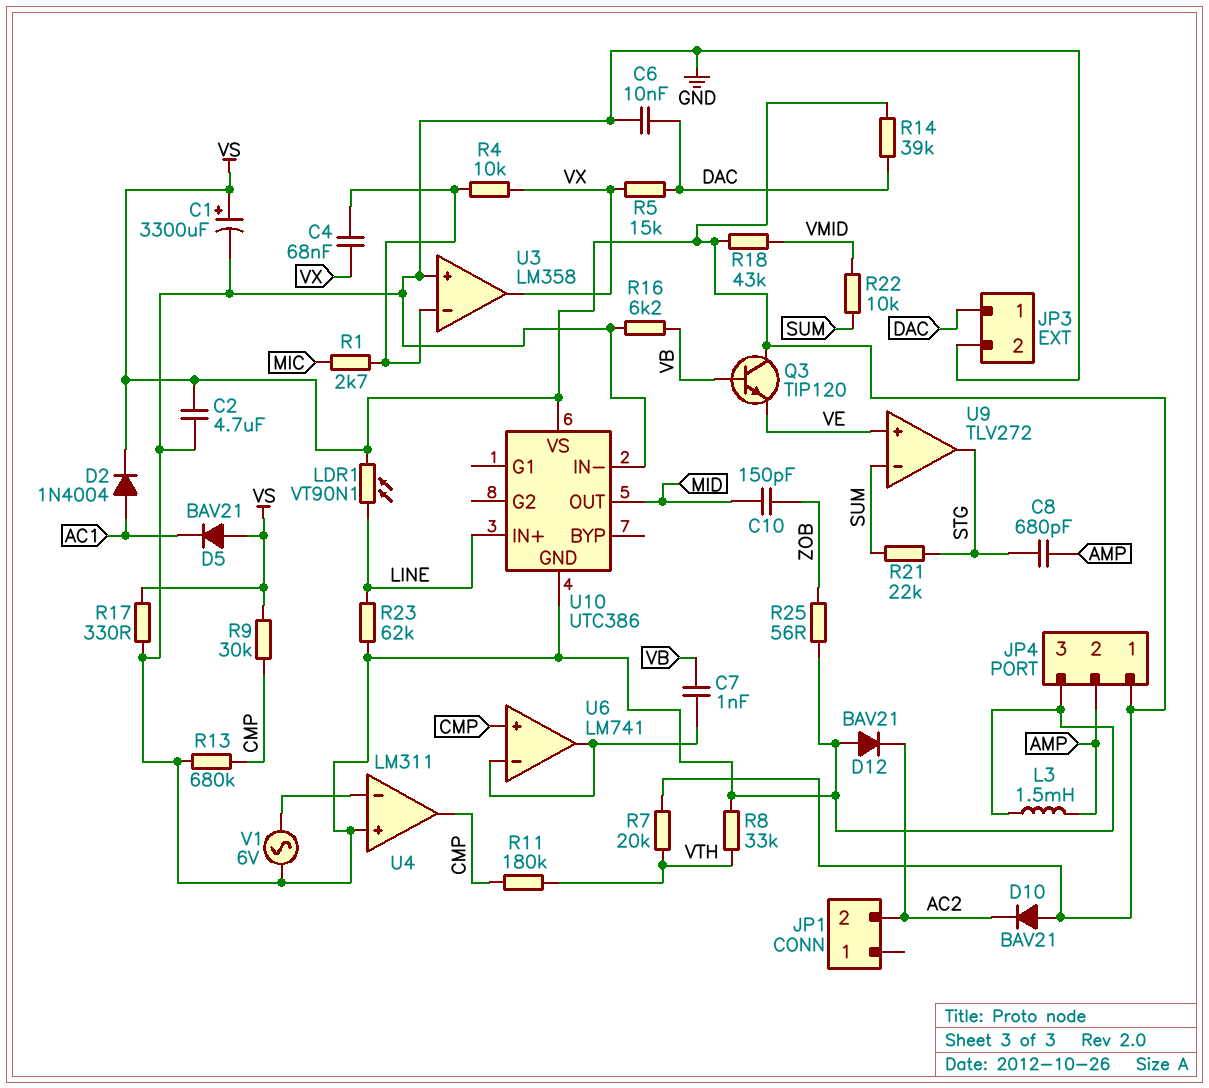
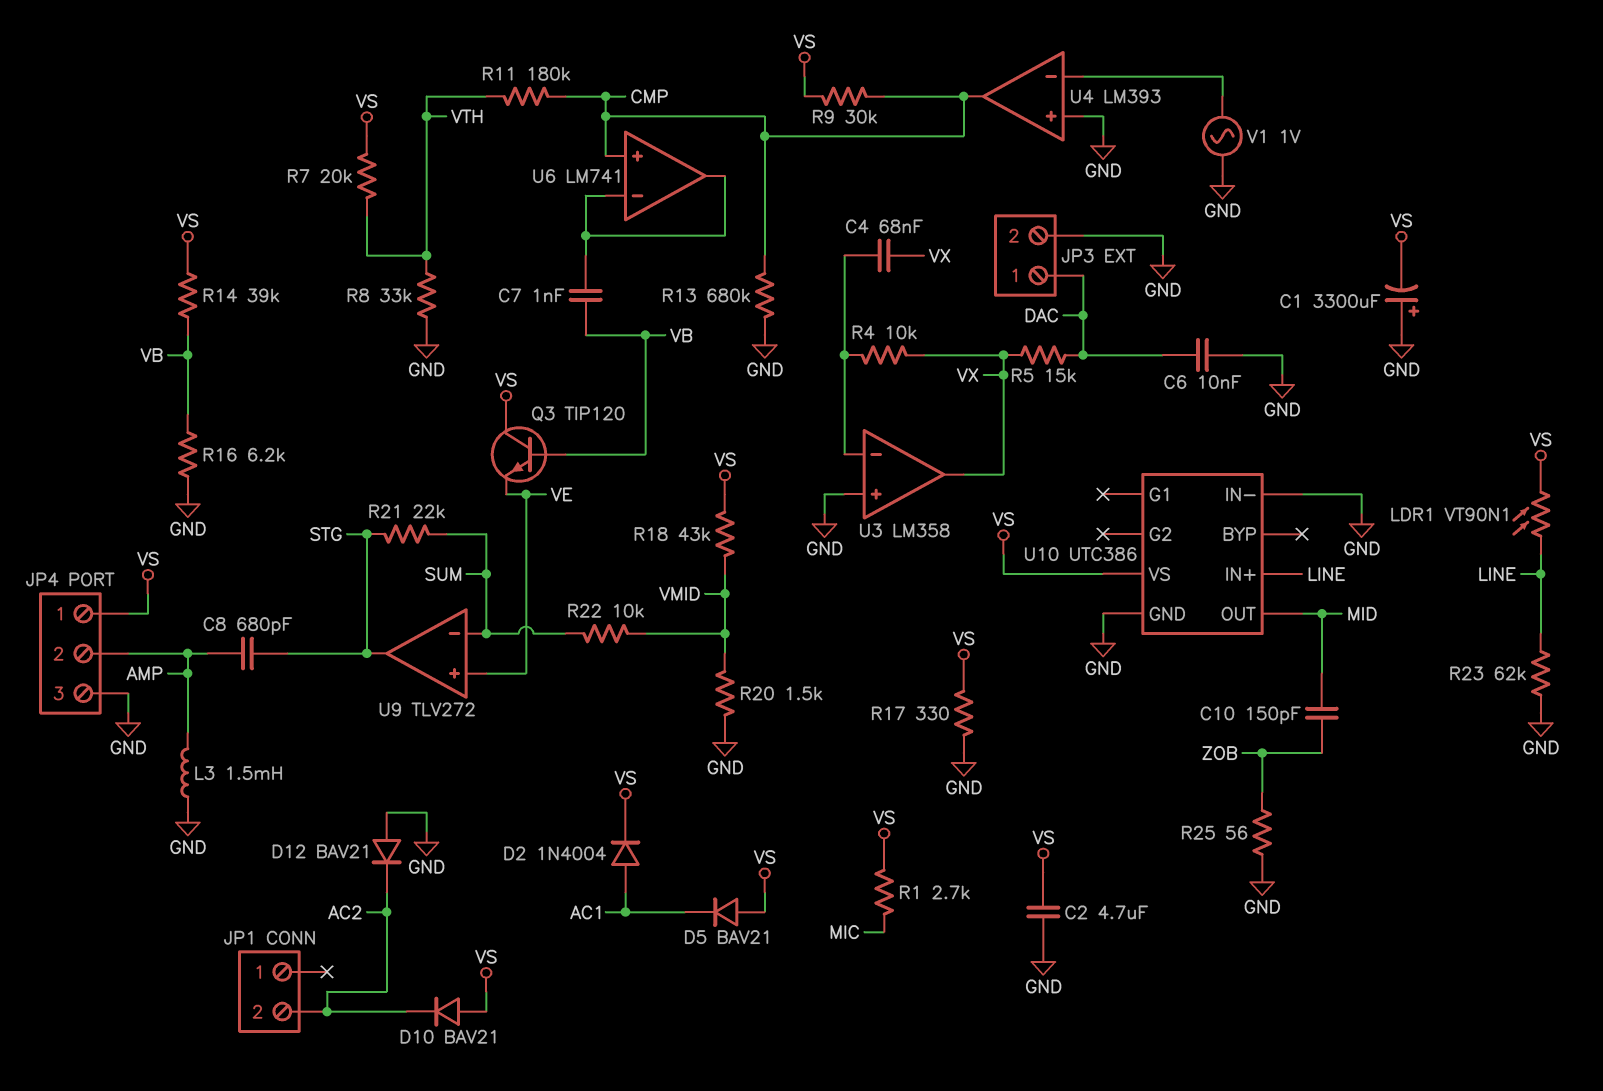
C1: 3300uF (plus VS, minus GND) -> 3300uF (plus GND, minus VS)
R1: 2.7k (MIC, U3/in-) -> 2.7k (MIC, VS)
R14: 39k (DAC, VS) -> 39k (VB, VS)
R20: none -> 1.5k (GND, VMID)
U4: LM311 -> LM393
V1: AC 6V (GND, U4/in-) -> AC 1V (GND, U4/in-)

